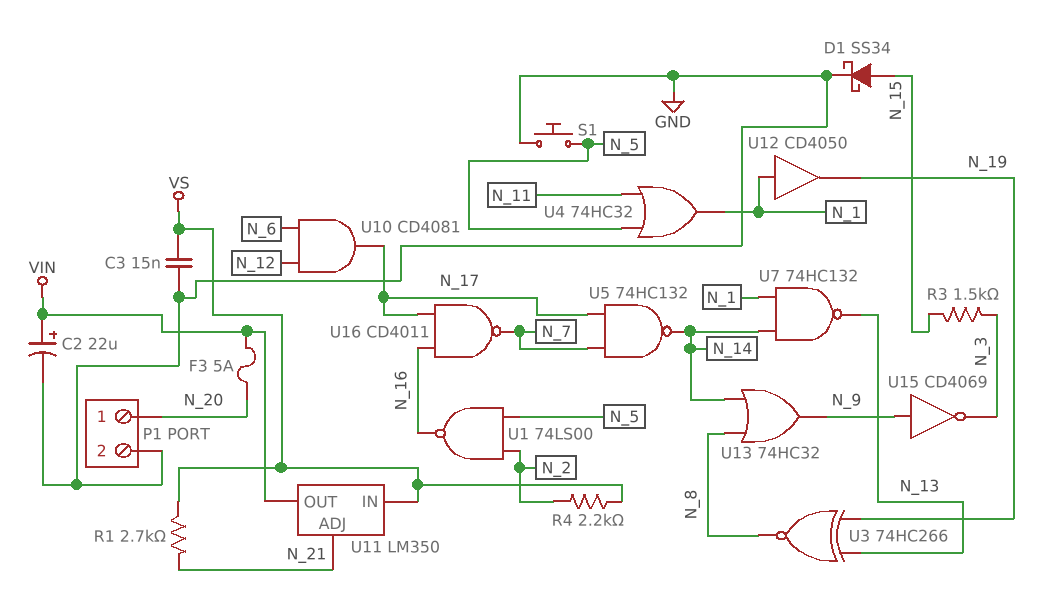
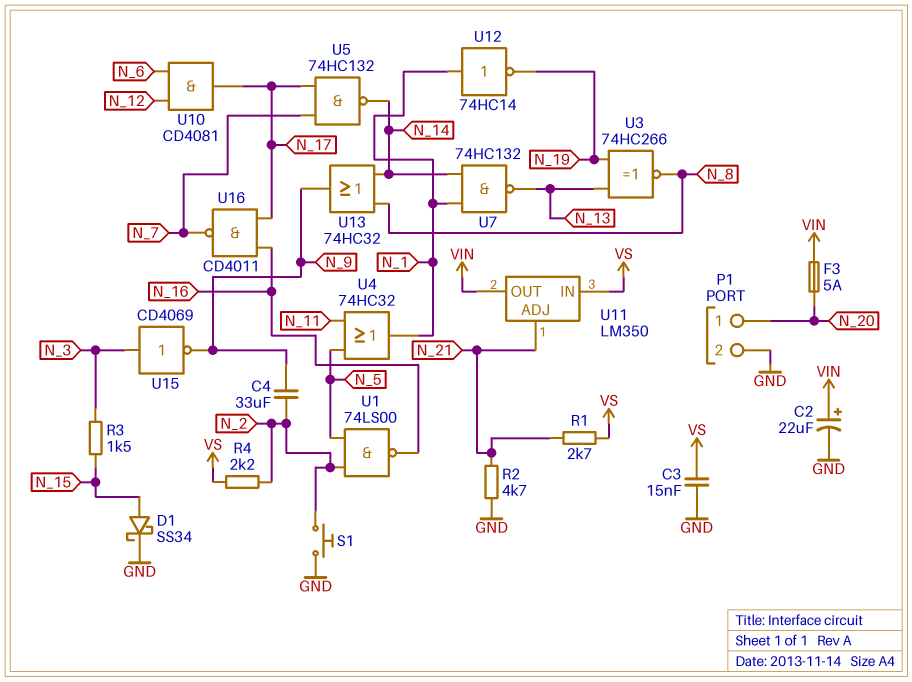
C4: none -> 33uF (N_2, N_9)
R2: none -> 4.7k (GND, N_21)
S1: button (GND, N_5) -> button (GND, N_2)
U12: buffer CD4050 (in N_1, out N_19) -> NOT 74HC14 (in N_1, out N_19)
U15: NOT CD4069 (in N_9, out N_3) -> NOT CD4069 (in N_3, out N_9)

